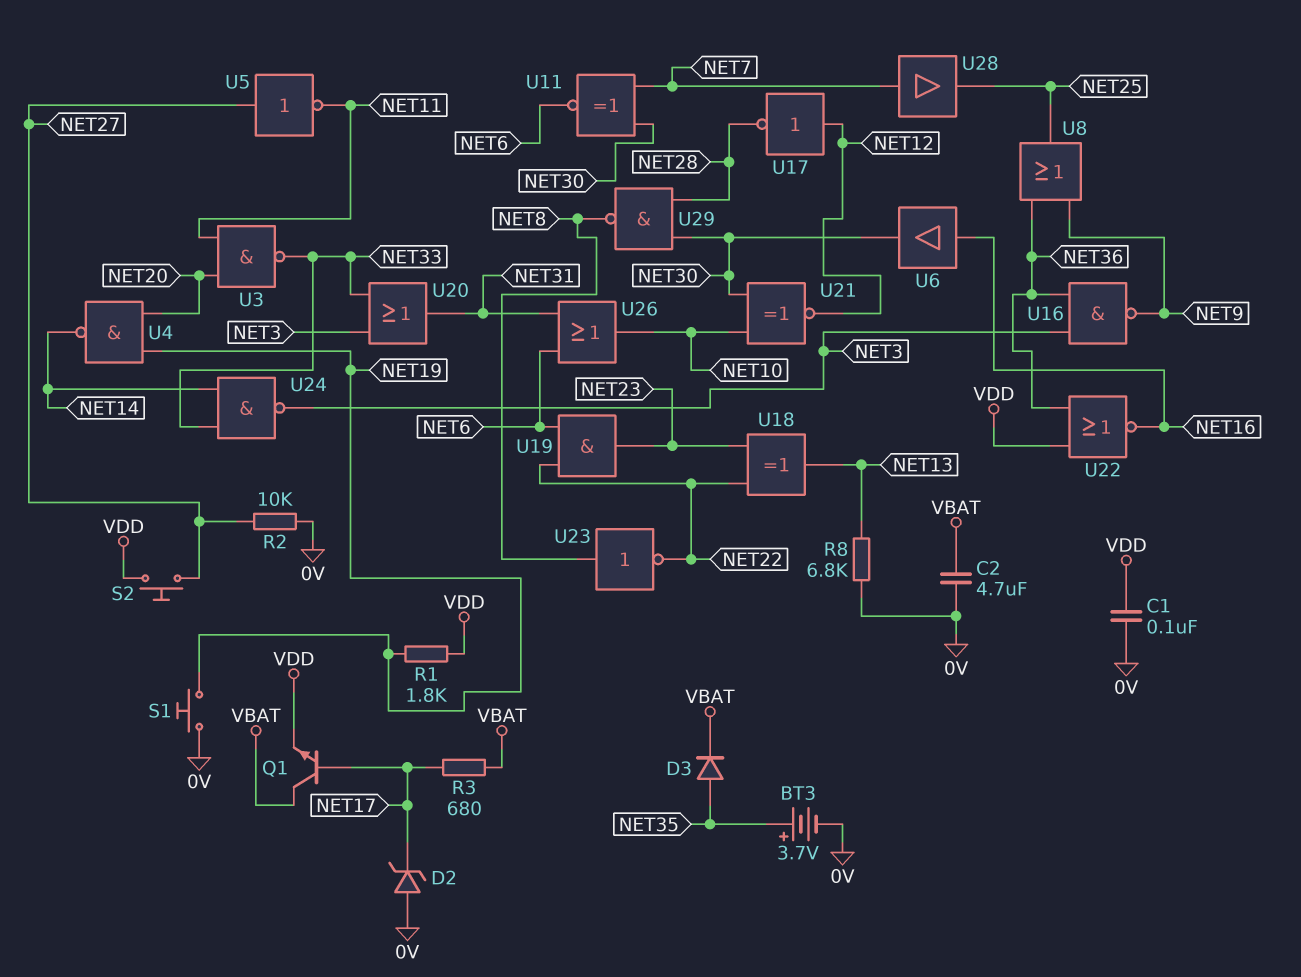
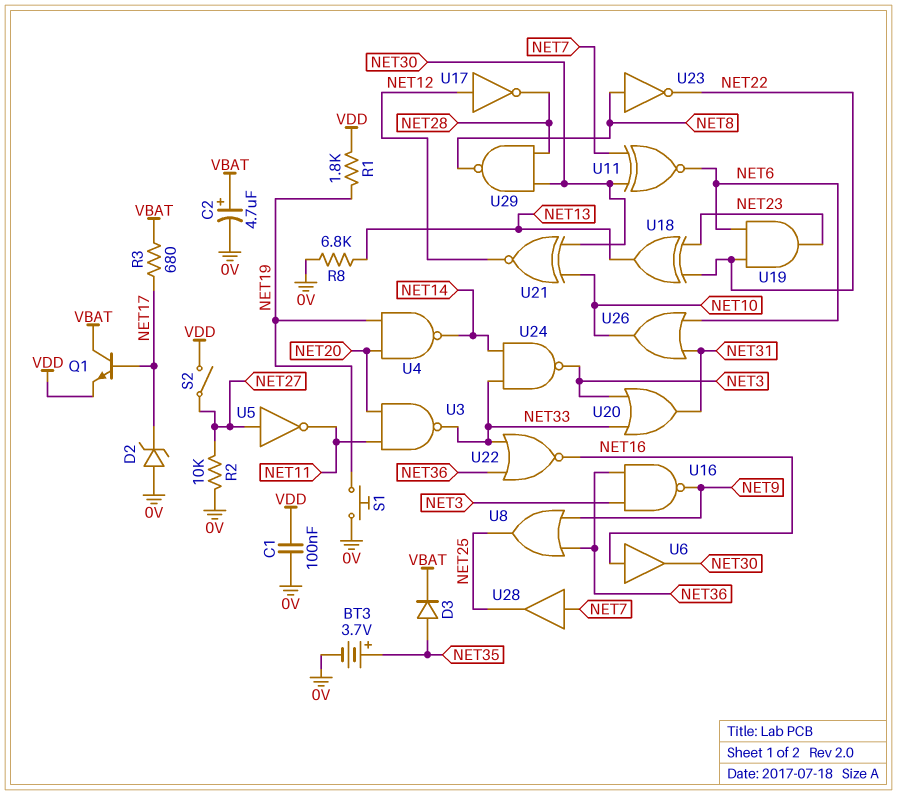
C2: 4.7uF (0V, VBAT) -> 4.7uF (plus VBAT, minus 0V)
S2: button (NET27, VDD) -> switch (NET27, VDD)
U22: NOR (in NET36, in VDD, out NET16) -> NOR (in NET33, in NET36, out NET16)

